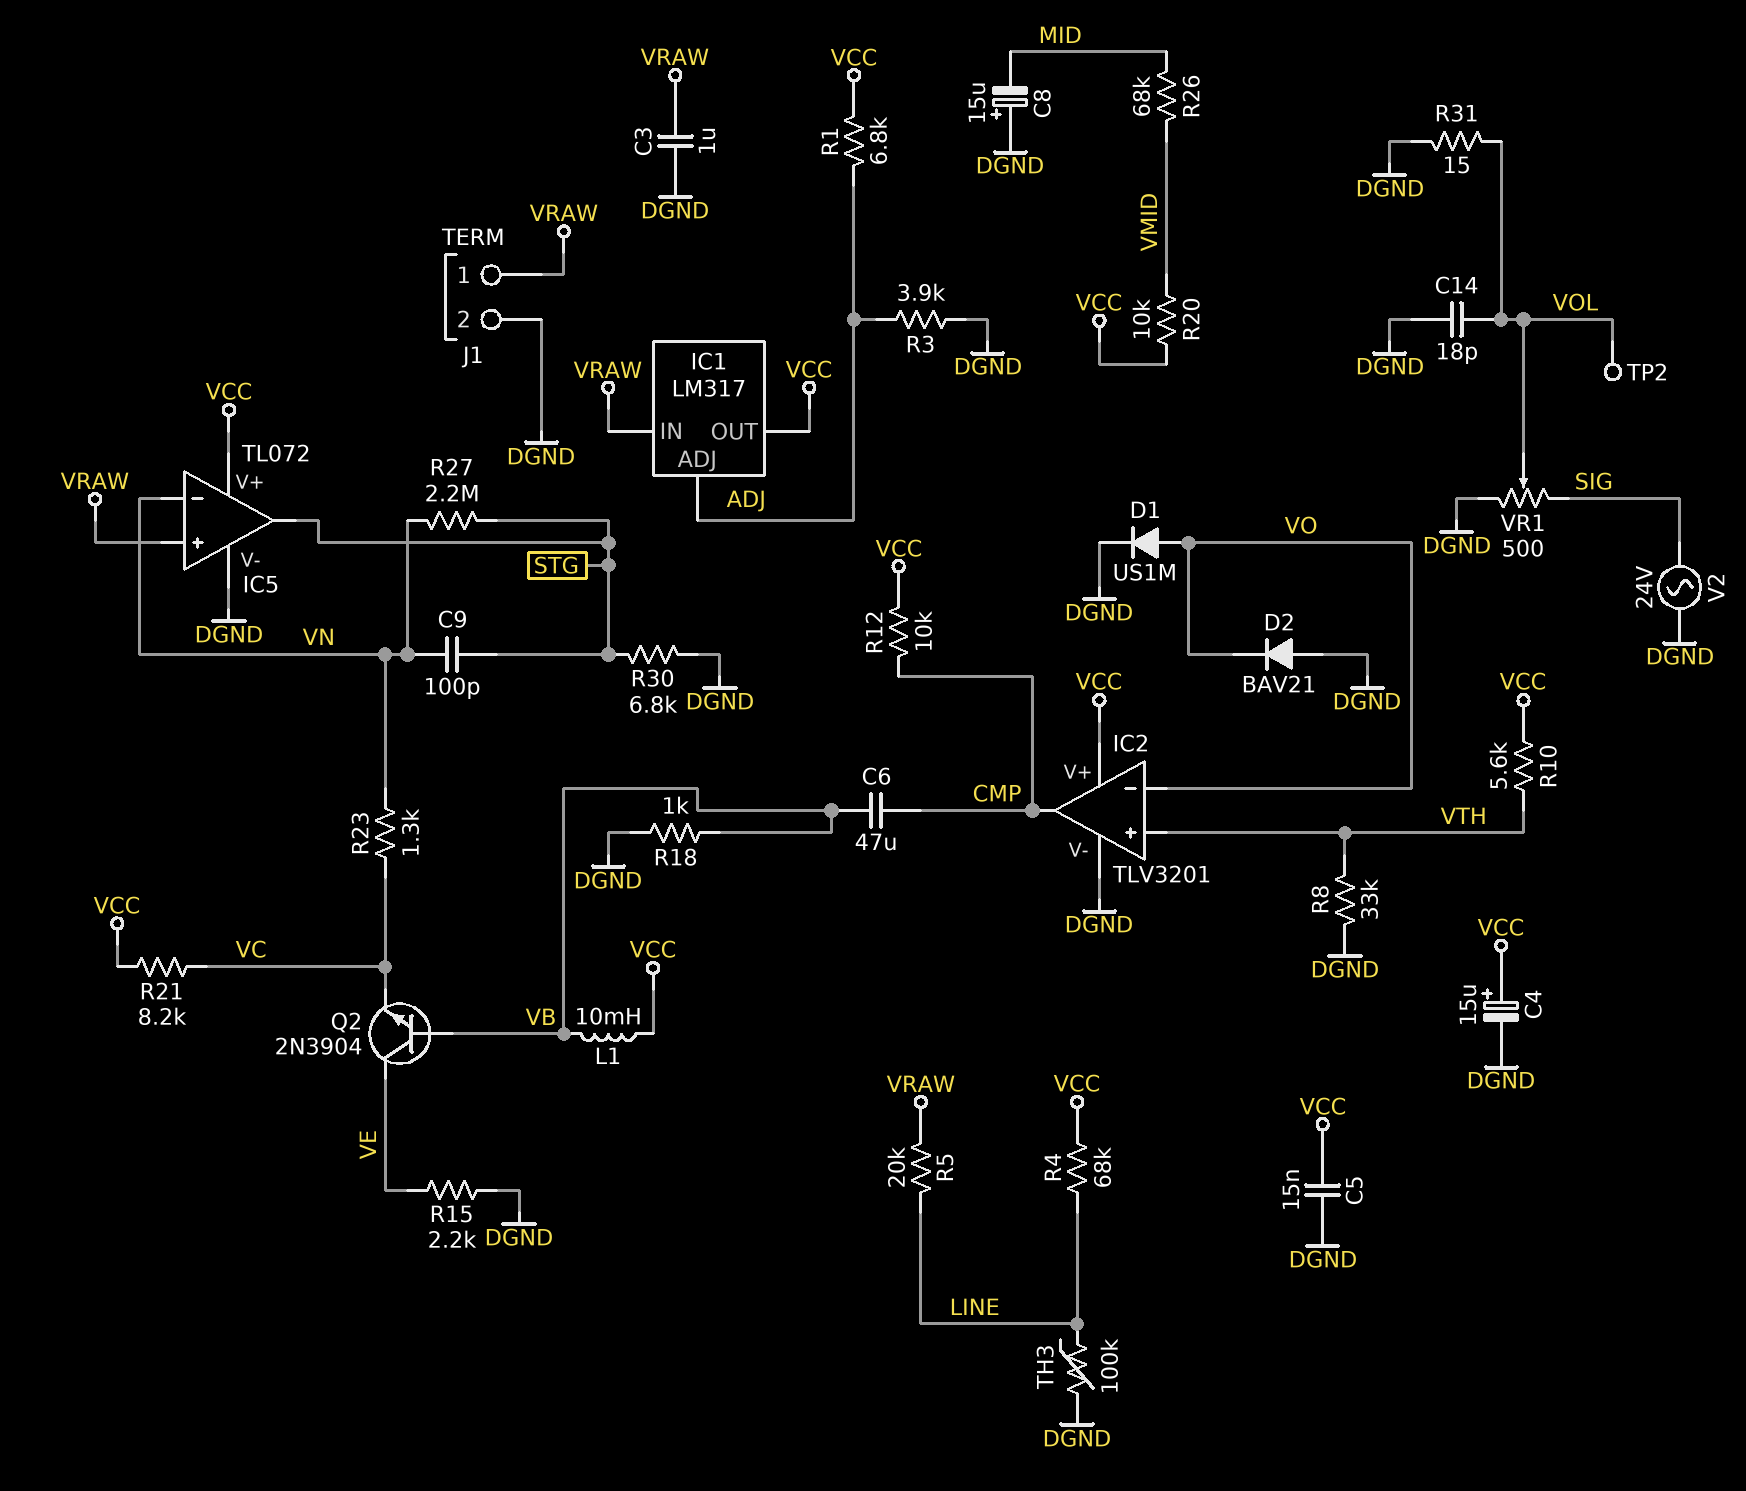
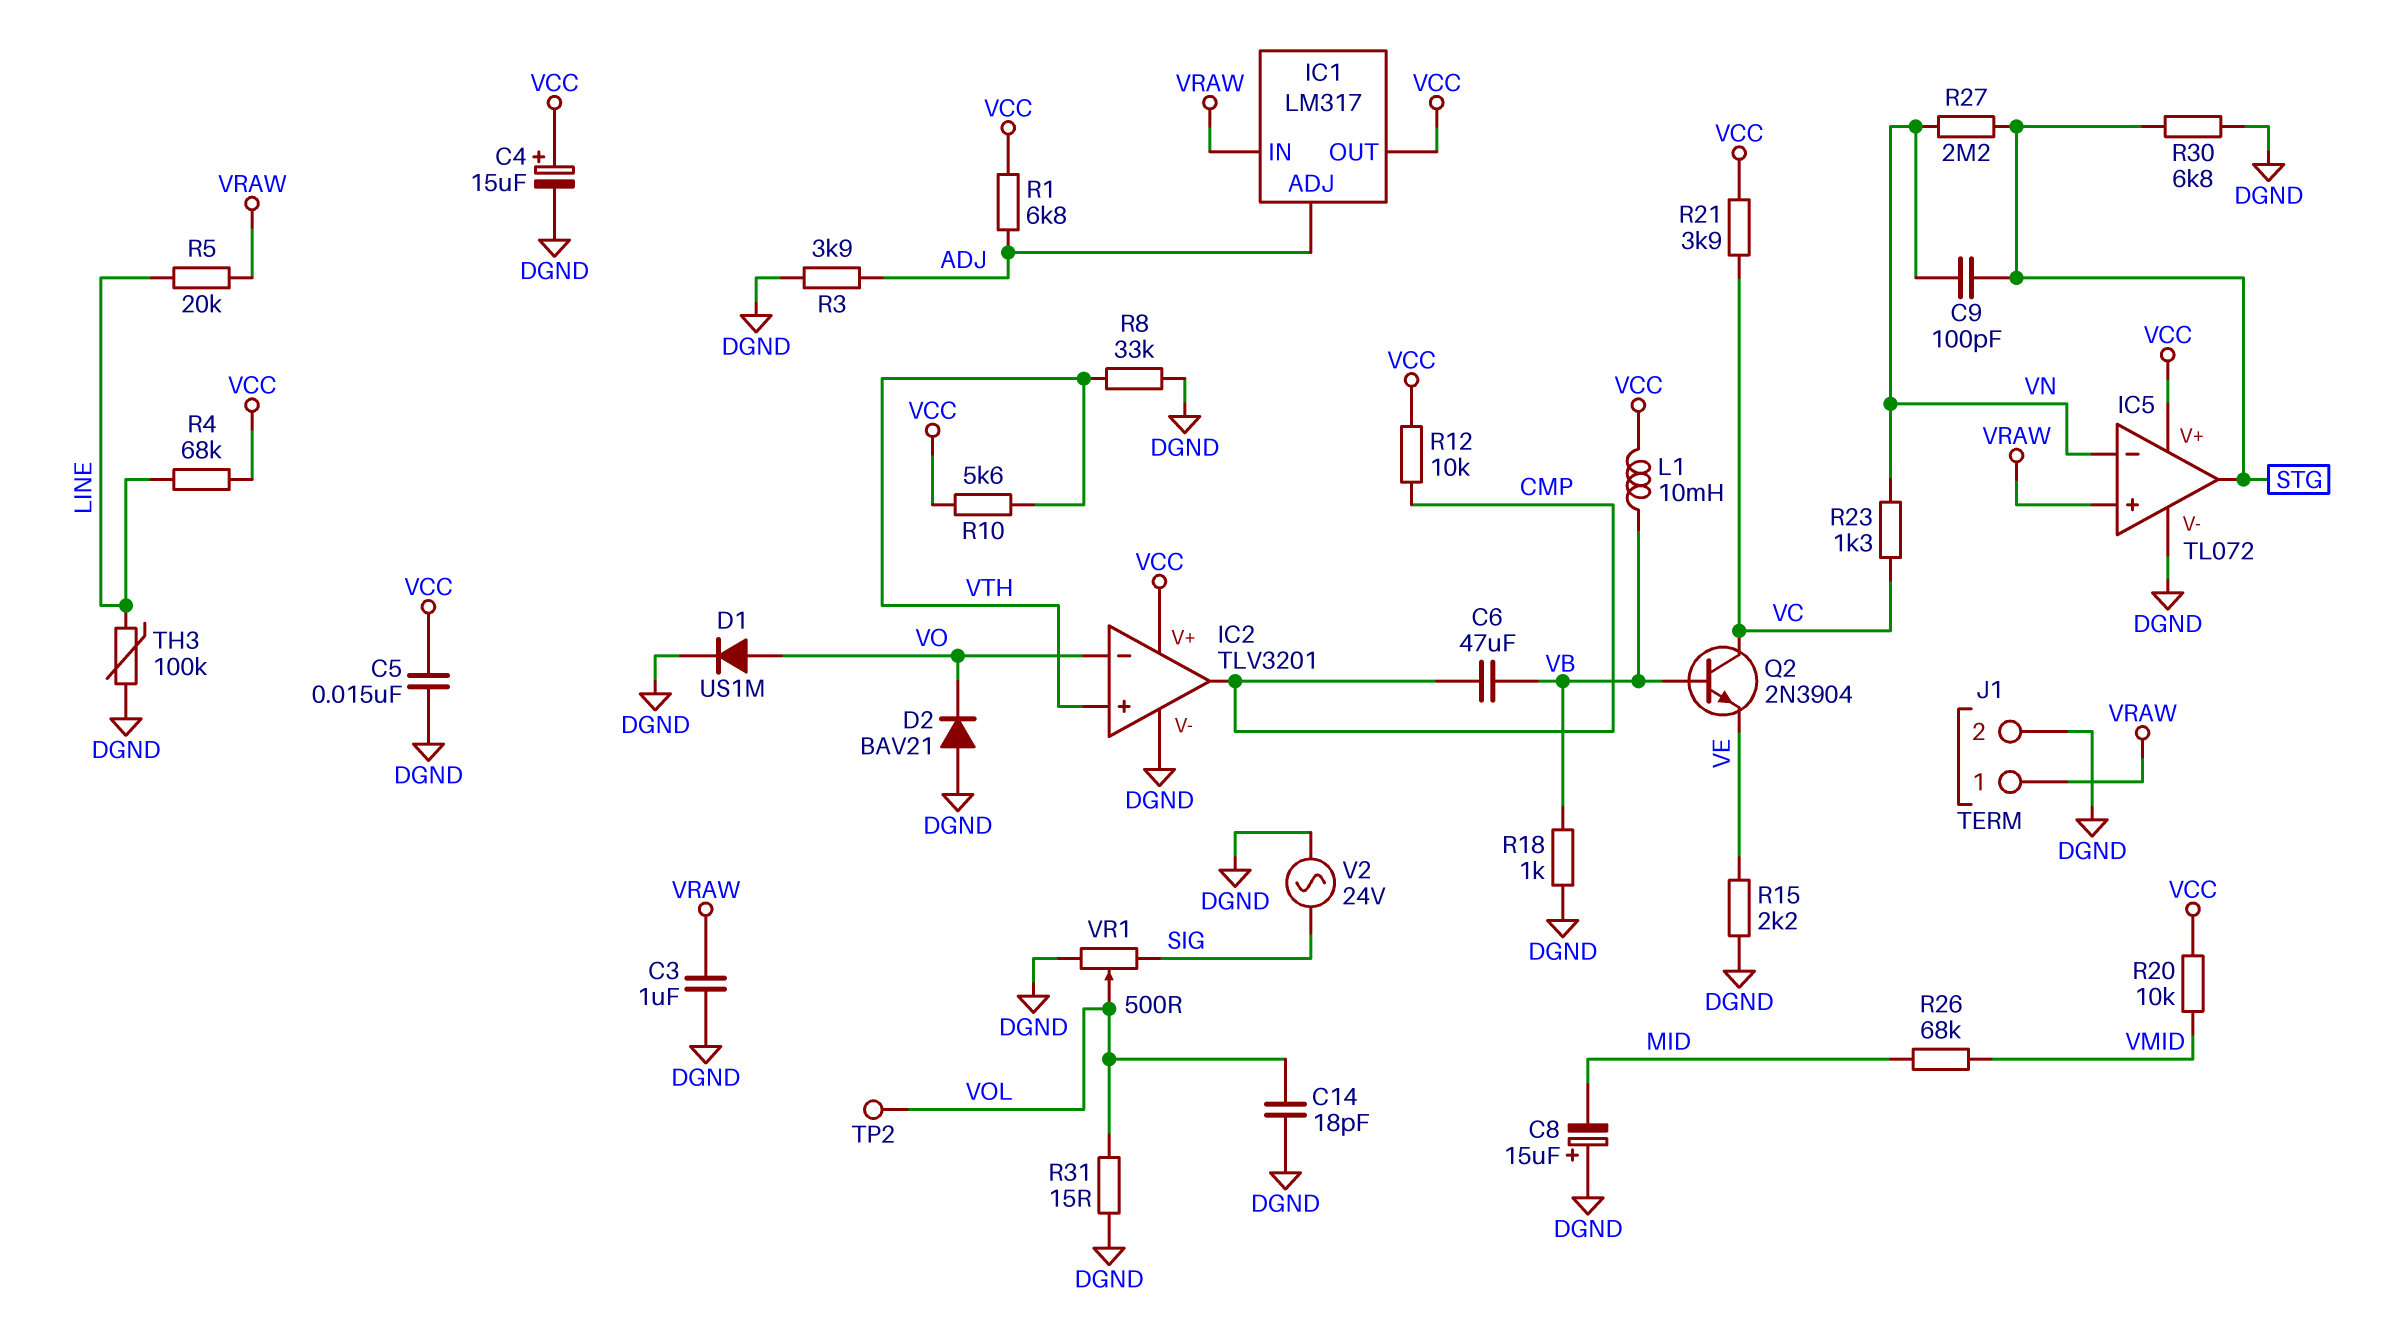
Q2: NPN 2N3904 (B VB, C VE, E VC) -> NPN 2N3904 (B VB, C VC, E VE)
R21: 8.2k (VC, VCC) -> 3.9k (VC, VCC)

